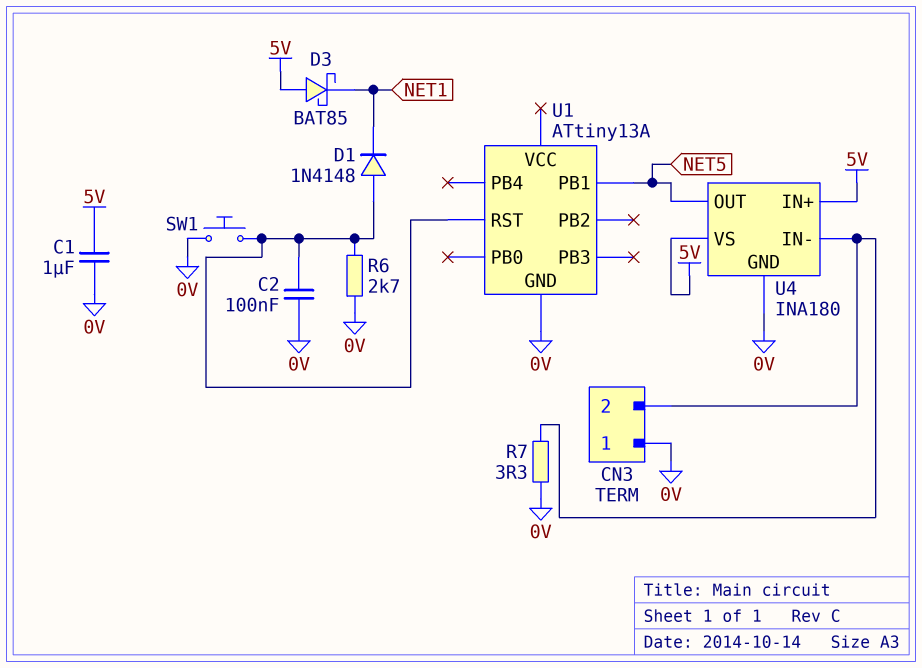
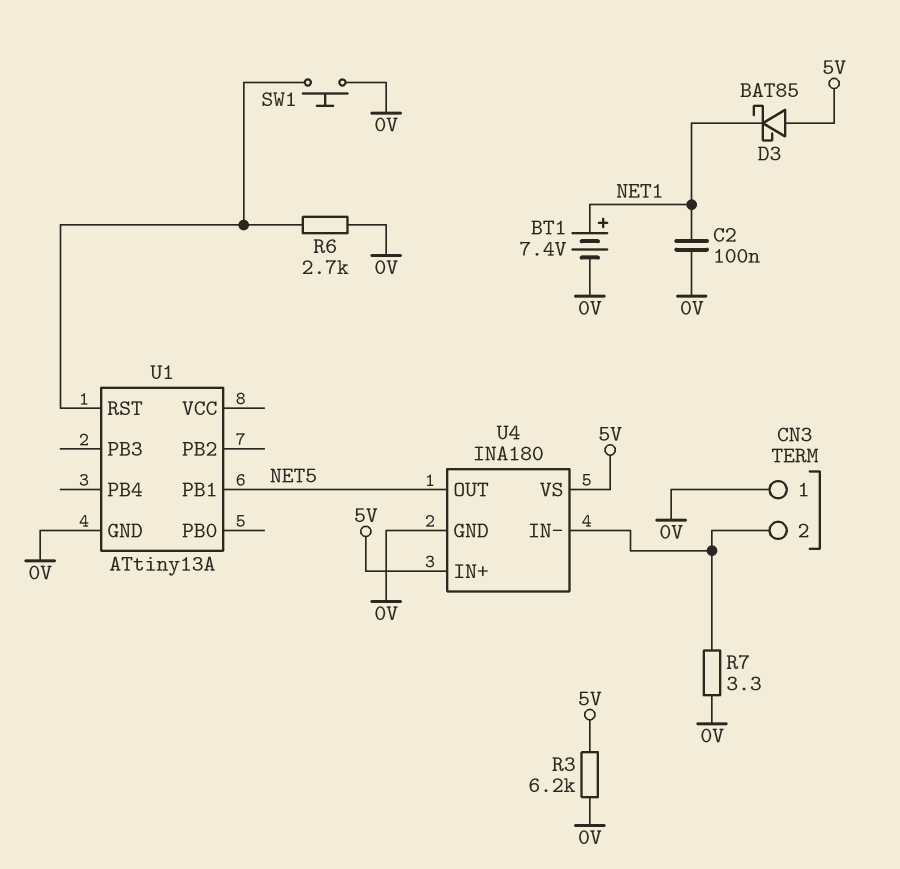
BT1: none -> 7.4V (plus NET1, minus 0V)
C1: 1uF (0V, 5V) -> none
C2: 100nF (0V, U1/RST) -> 100nF (0V, NET1)
D1: diode 1N4148 (A U1/RST, K NET1) -> none
R3: none -> 6.2k (0V, 5V)

